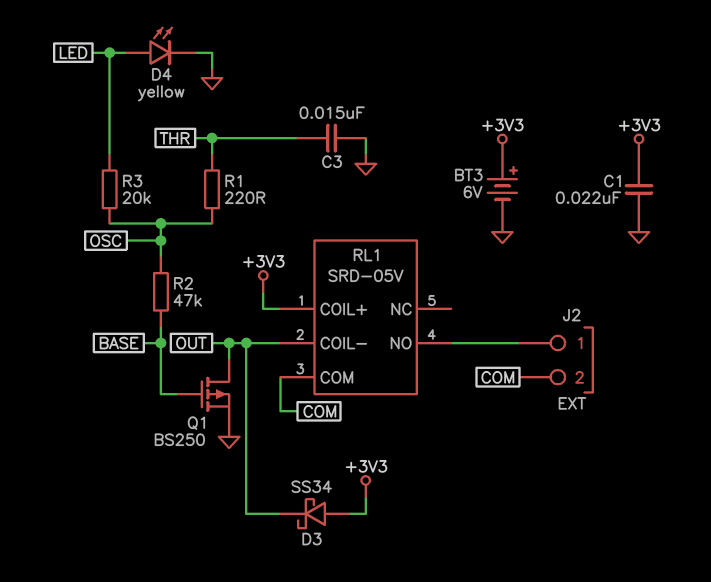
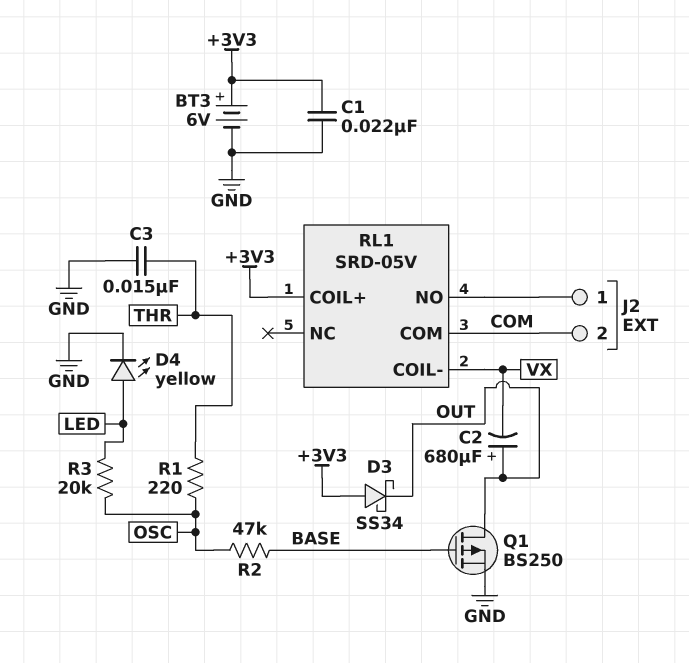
C2: none -> 680uF (plus OUT, minus VX)
RL1 pin COIL-: OUT -> VX

